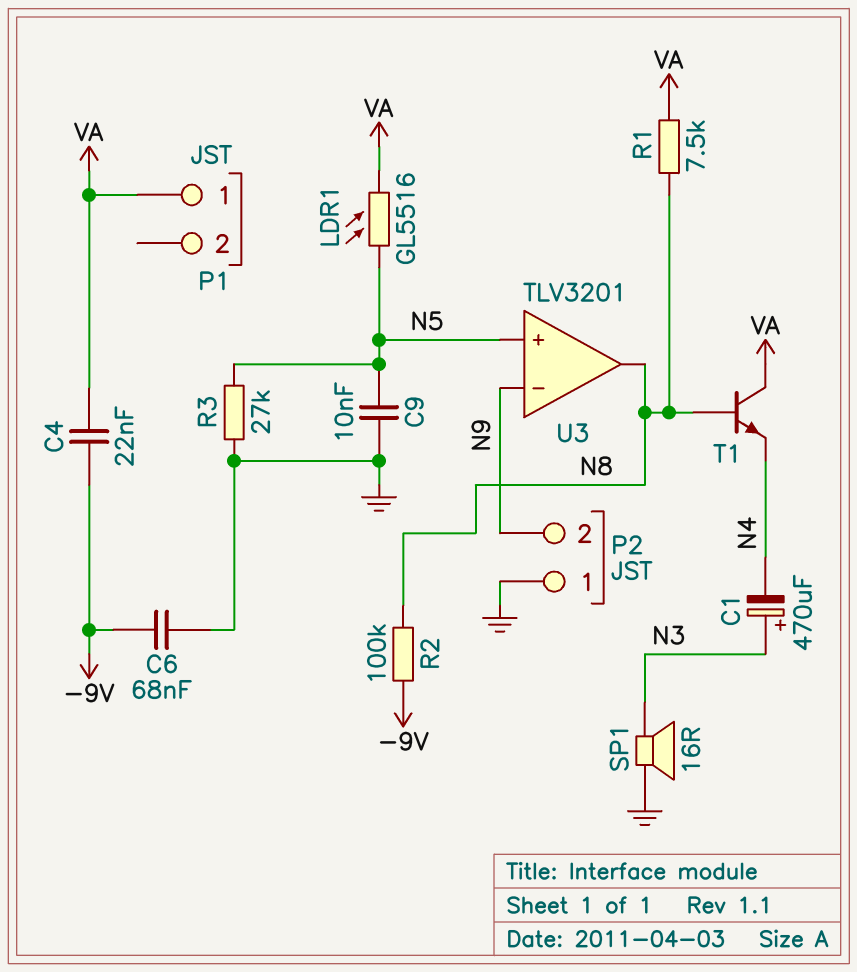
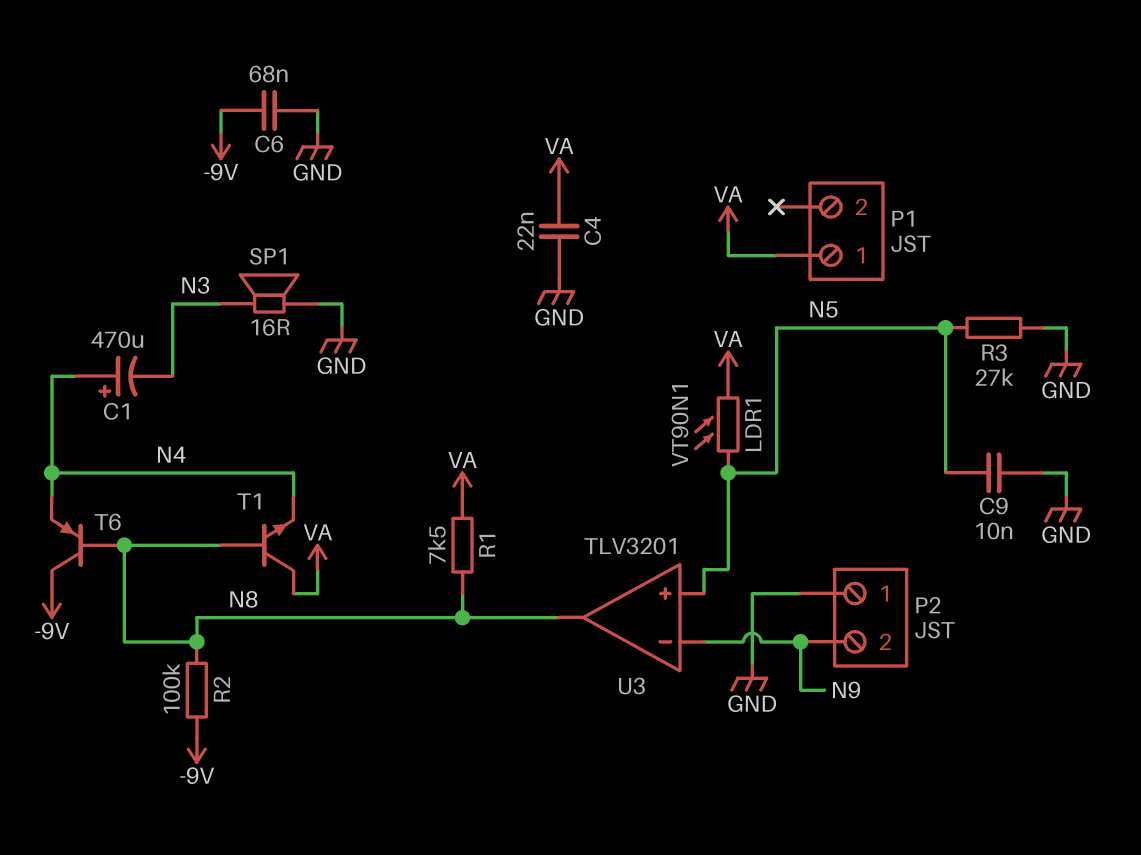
C1: 470uF (plus N3, minus N4) -> 470uF (plus N4, minus N3)
C4: 22nF (-9V, VA) -> 22nF (GND, VA)
LDR1: GL5516 (N5, VA) -> VT90N1 (N5, VA)
T6: none -> PNP (B N8, C -9V, E N4)

